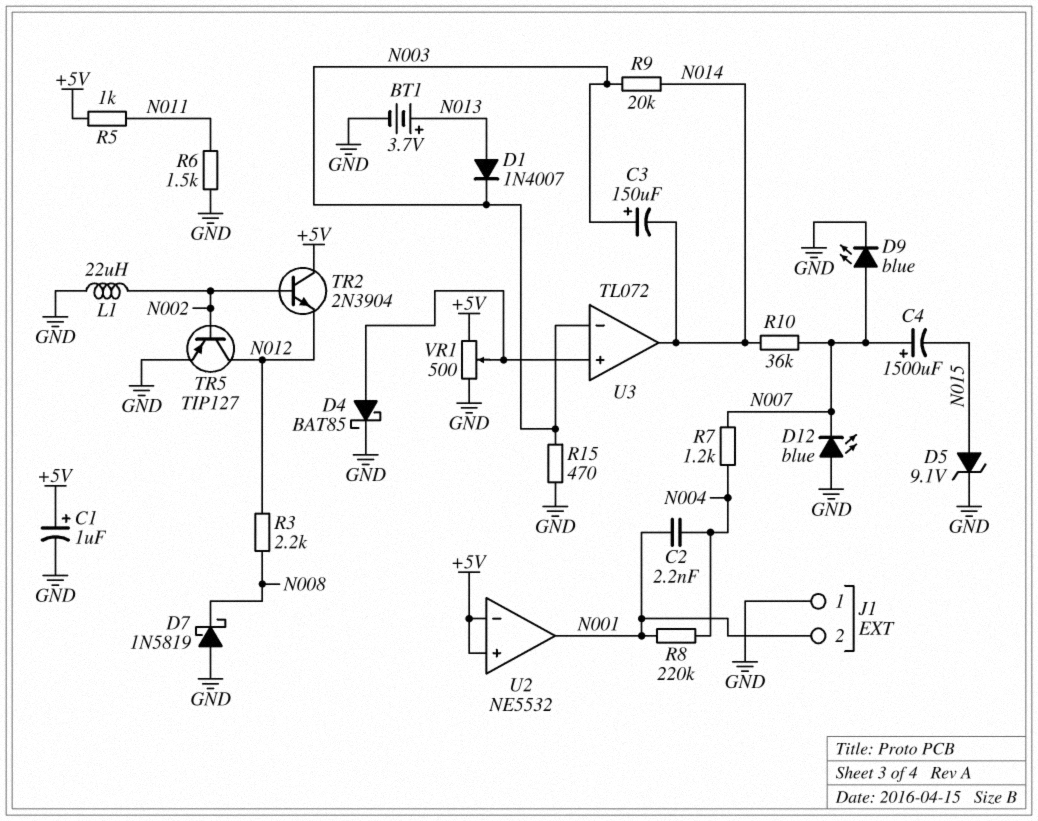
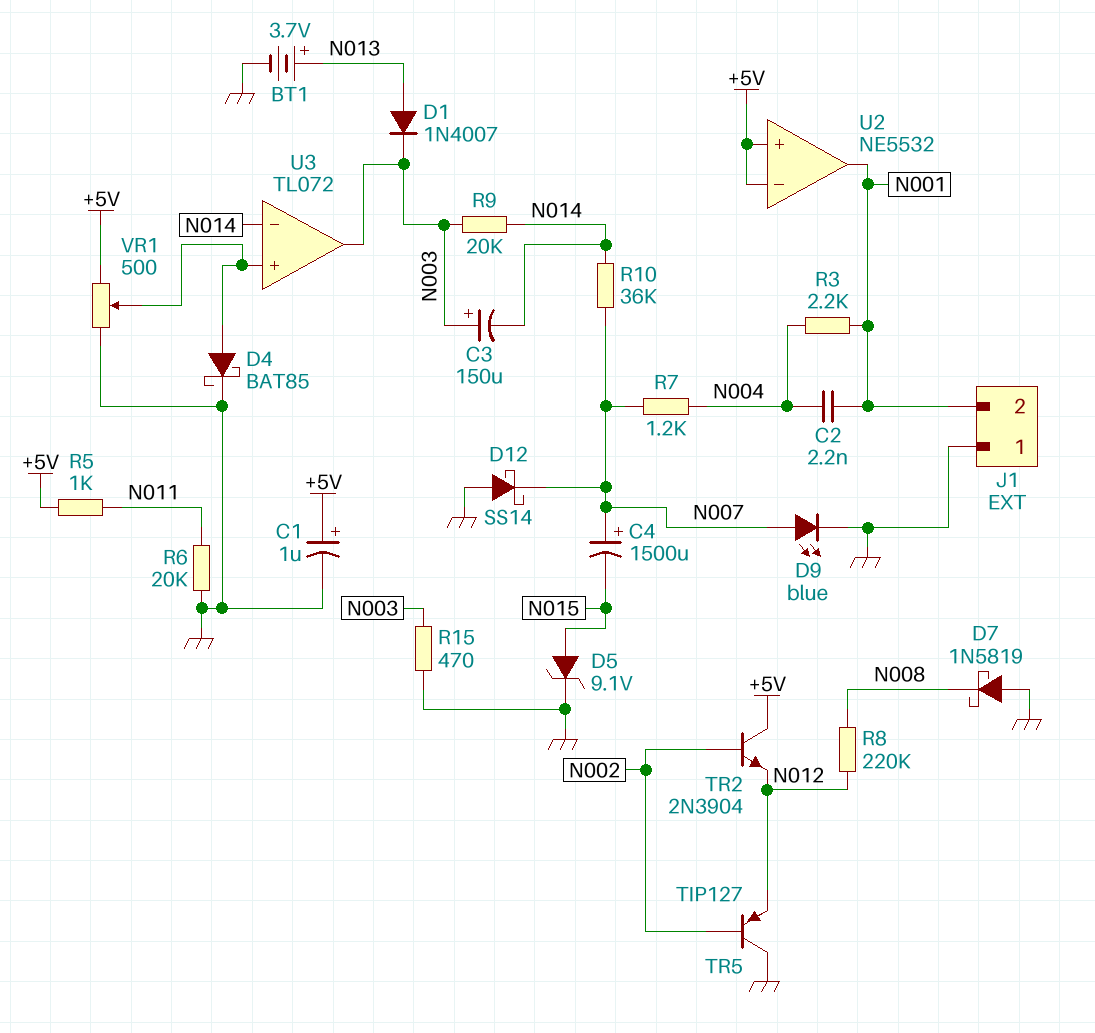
D12: LED blue (A GND, K N007) -> schottky SS14 (A GND, K N007)
L1: 22uH (GND, N002) -> none
R3: 2.2k (N008, N012) -> 2.2k (N001, N004)
R6: 1.5k (GND, N011) -> 20k (GND, N011)
R8: 220k (N001, N004) -> 220k (N008, N012)
TR5: PNP TIP127 (B N002, C N012, E GND) -> PNP TIP127 (B N002, C GND, E N012)
U3 pin in-: N003 -> N014
U3 pin out: N014 -> N003

